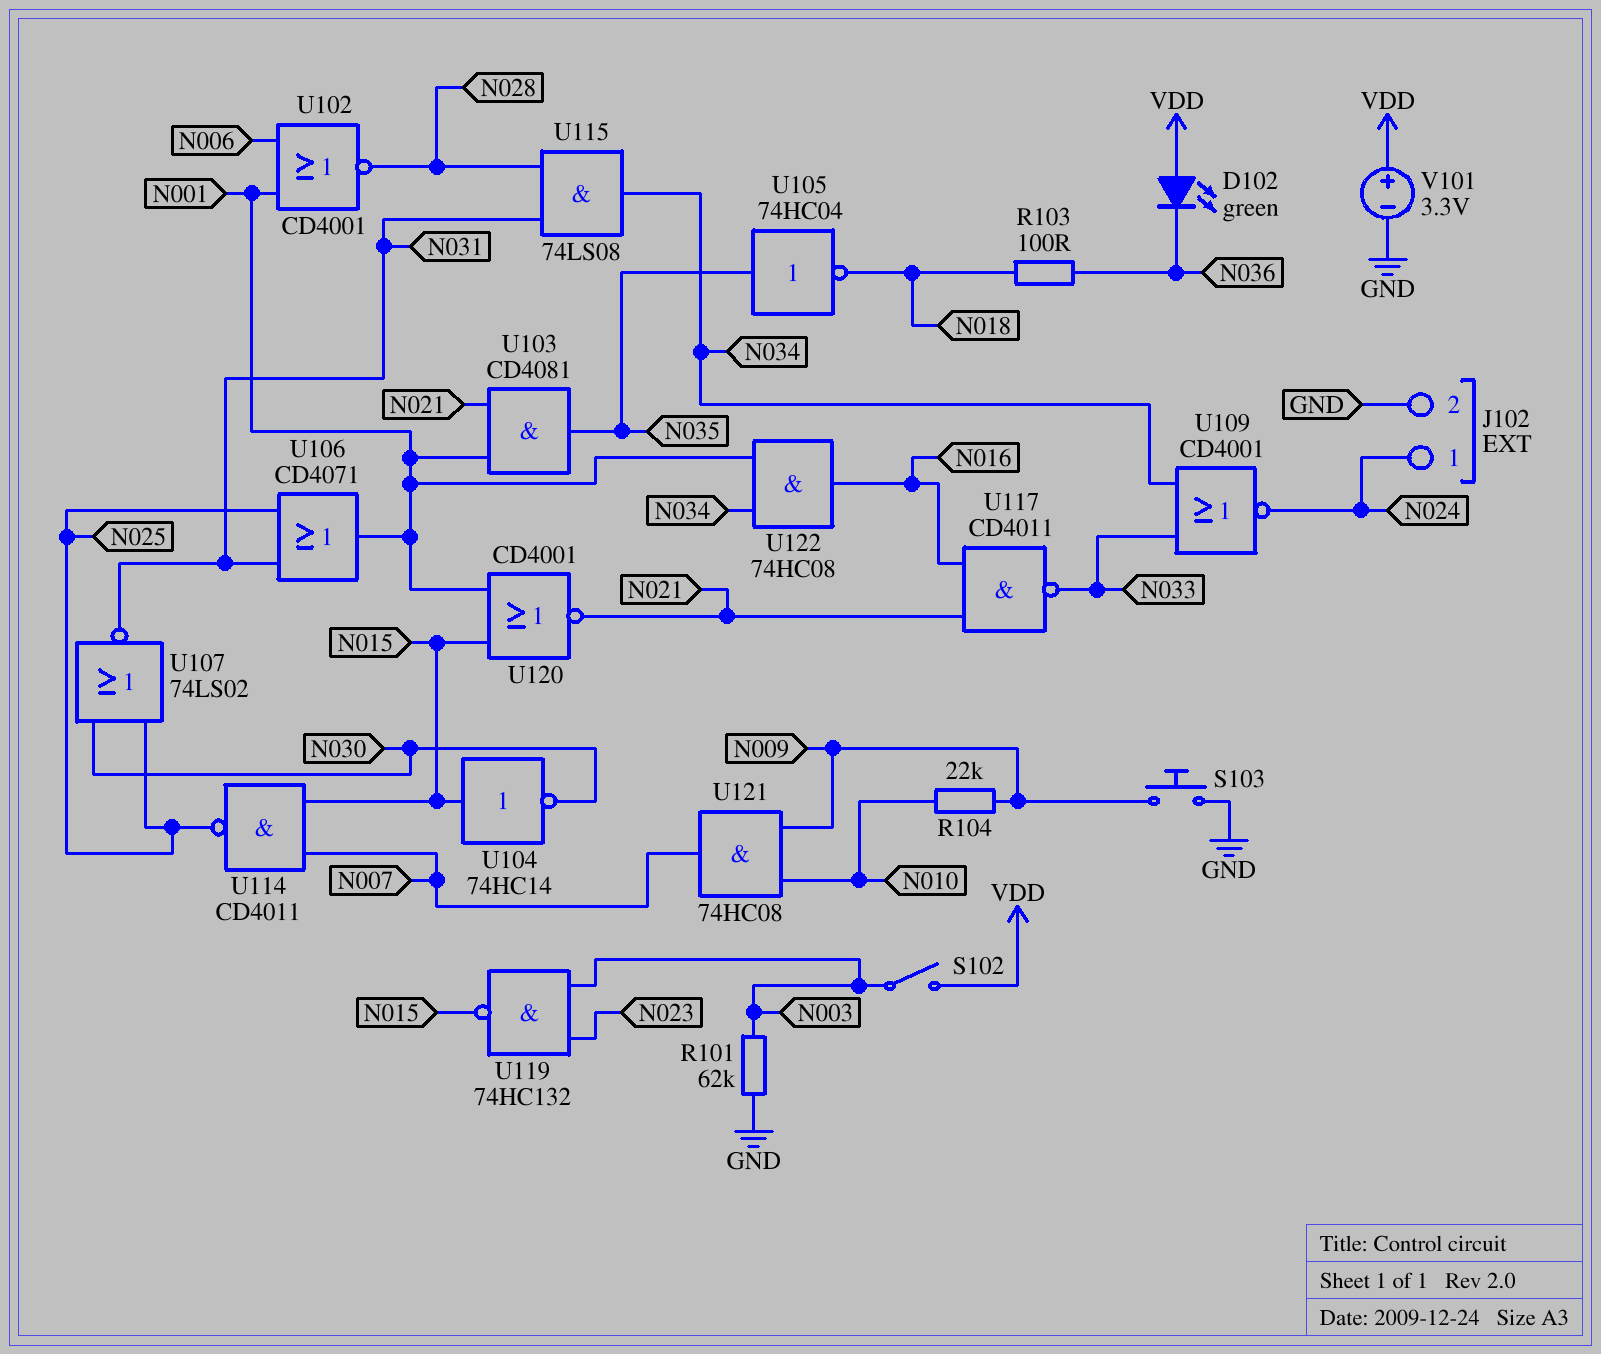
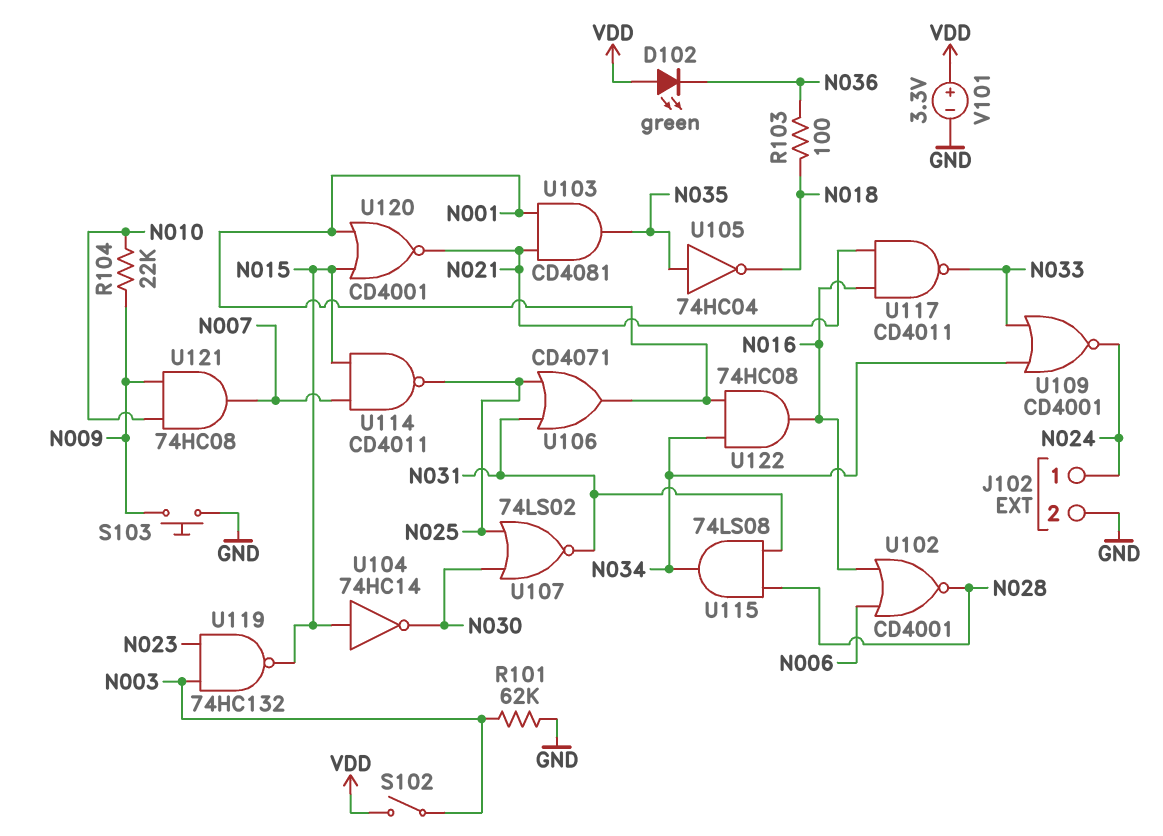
U102: NOR CD4001 (in N001, in N006, out N028) -> NOR CD4001 (in N006, in N016, out N028)

